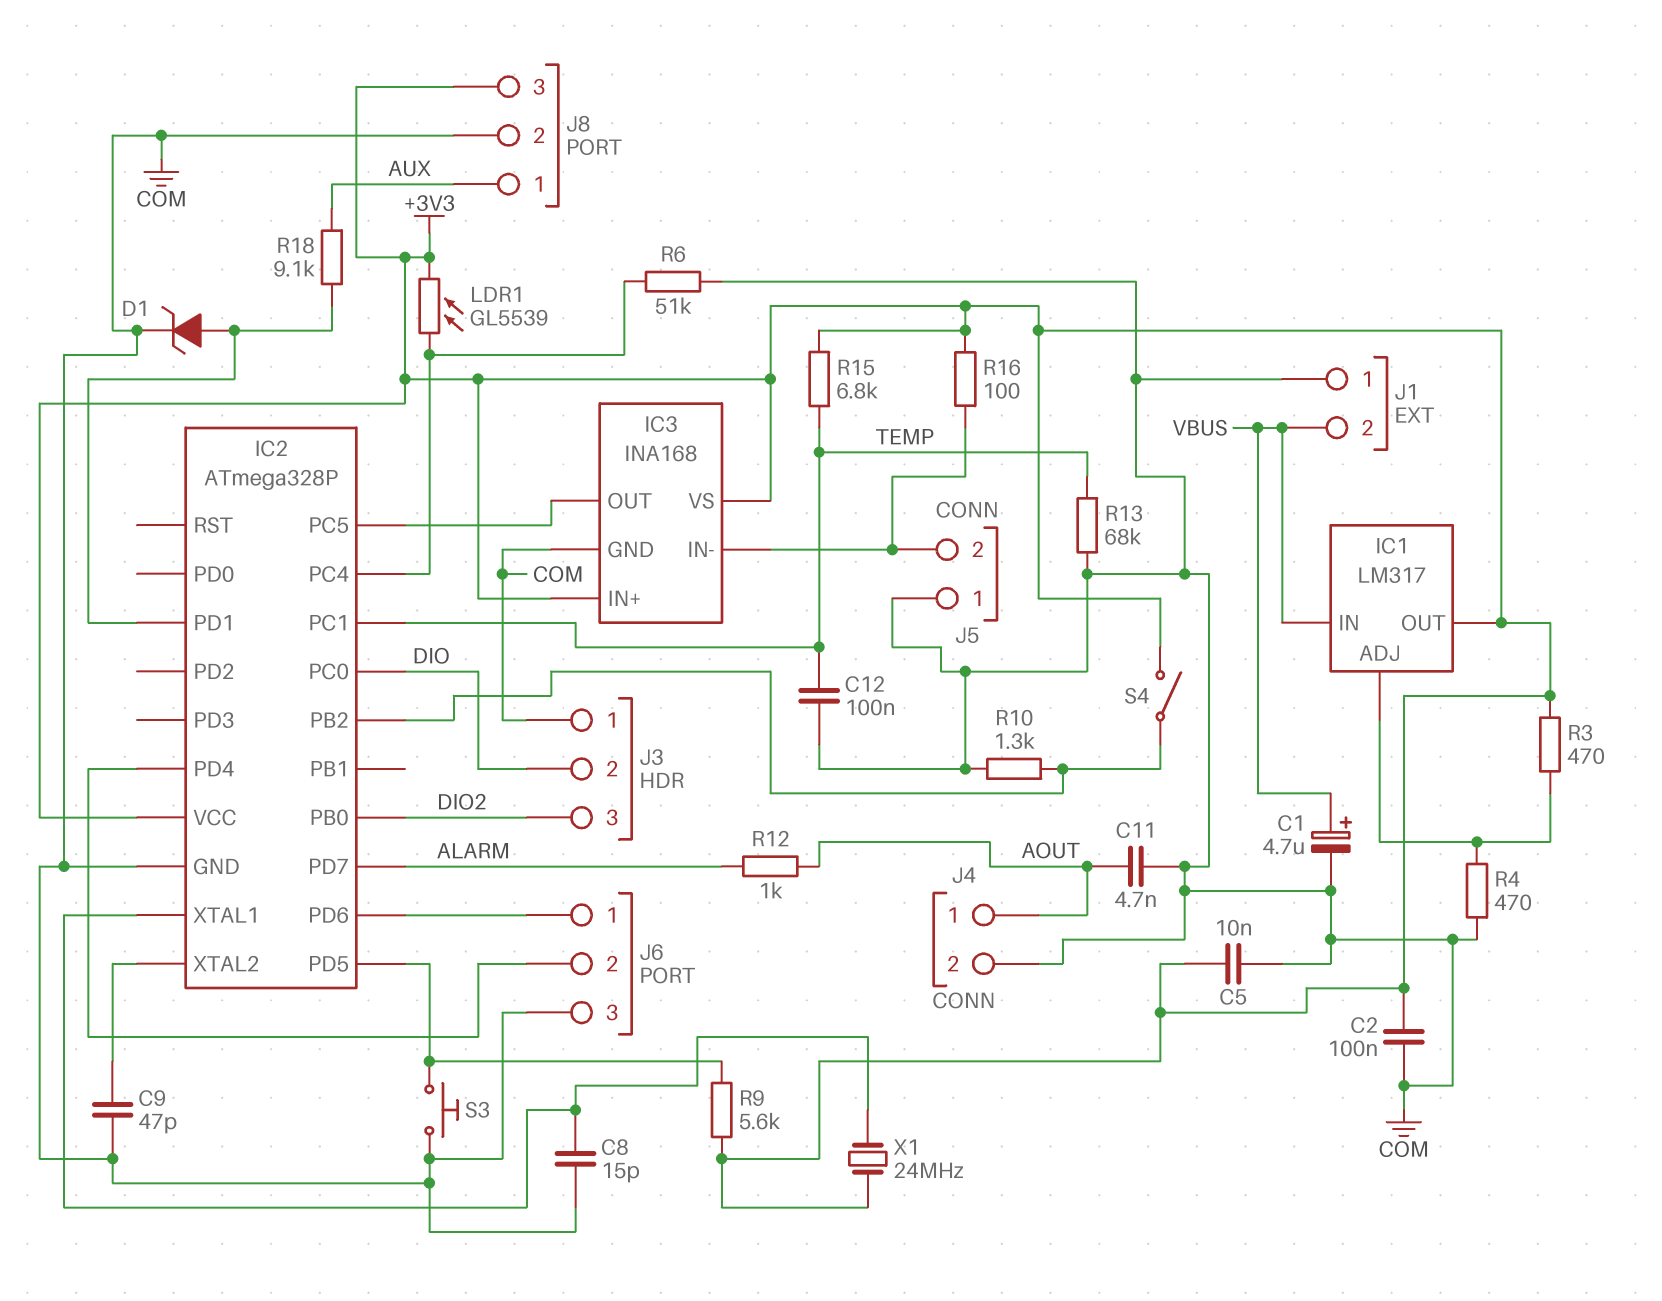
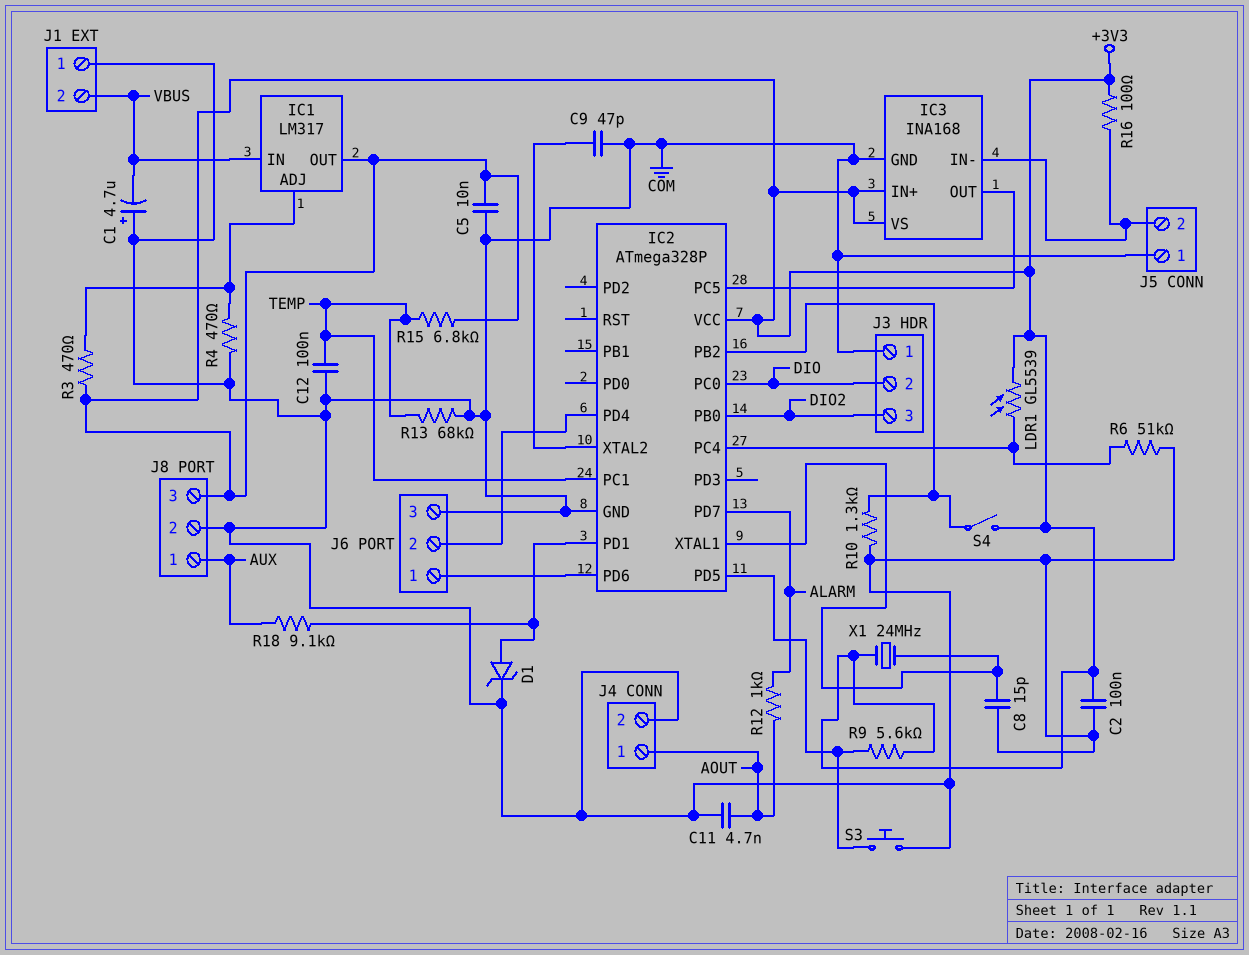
C1: 4.7uF (plus VBUS, minus COM) -> 4.7uF (plus COM, minus VBUS)

